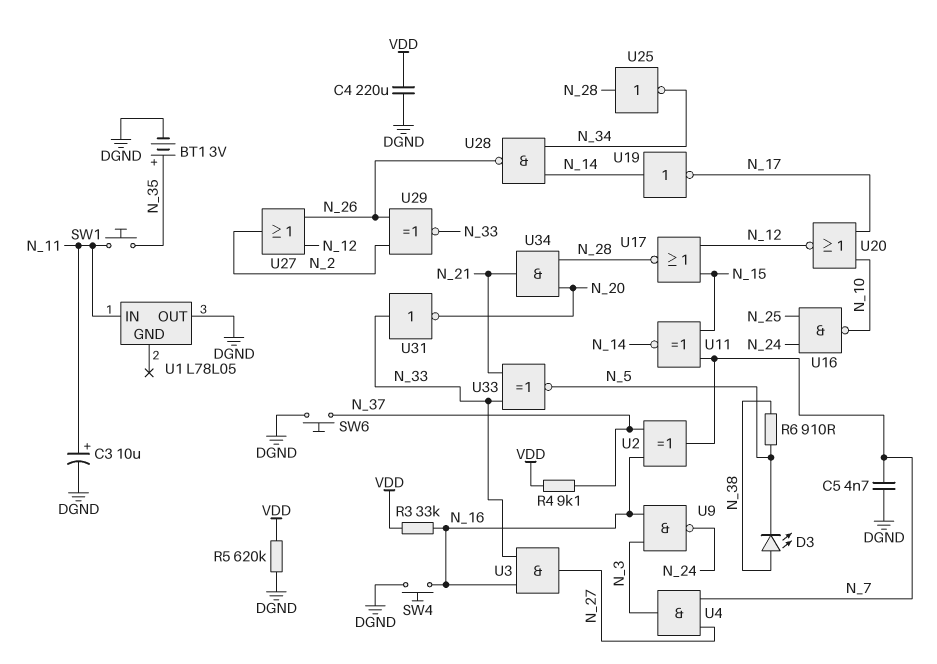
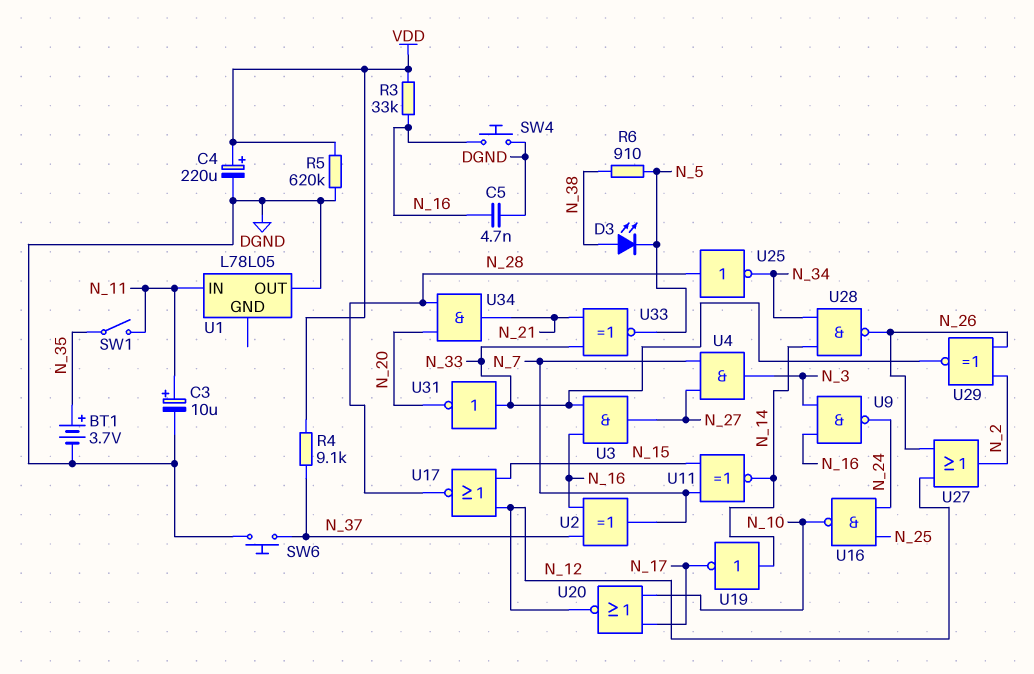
BT1: 3V (plus N_35, minus DGND) -> 3.7V (plus N_35, minus DGND)
C4: 220uF (DGND, VDD) -> 220uF (plus VDD, minus DGND)
C5: 4.7nF (DGND, N_7) -> 4.7nF (DGND, N_16)
SW1: button (N_11, N_35) -> switch (N_11, N_35)

